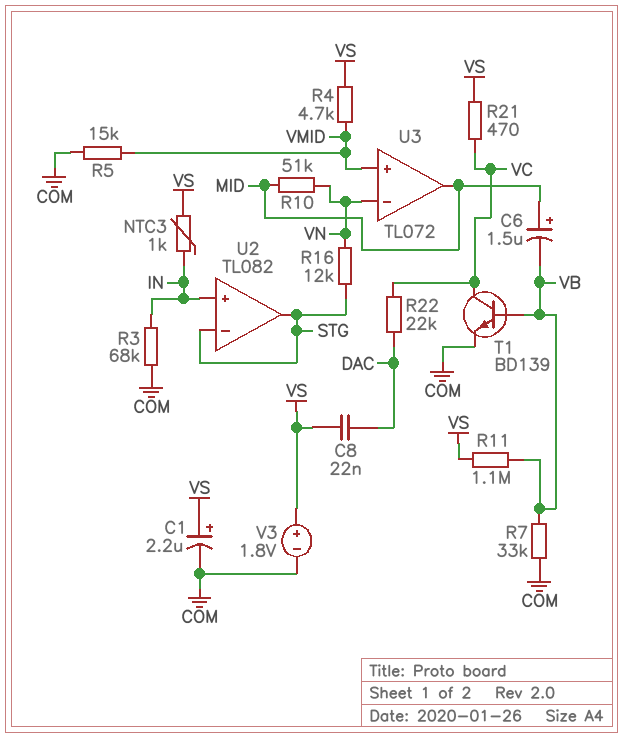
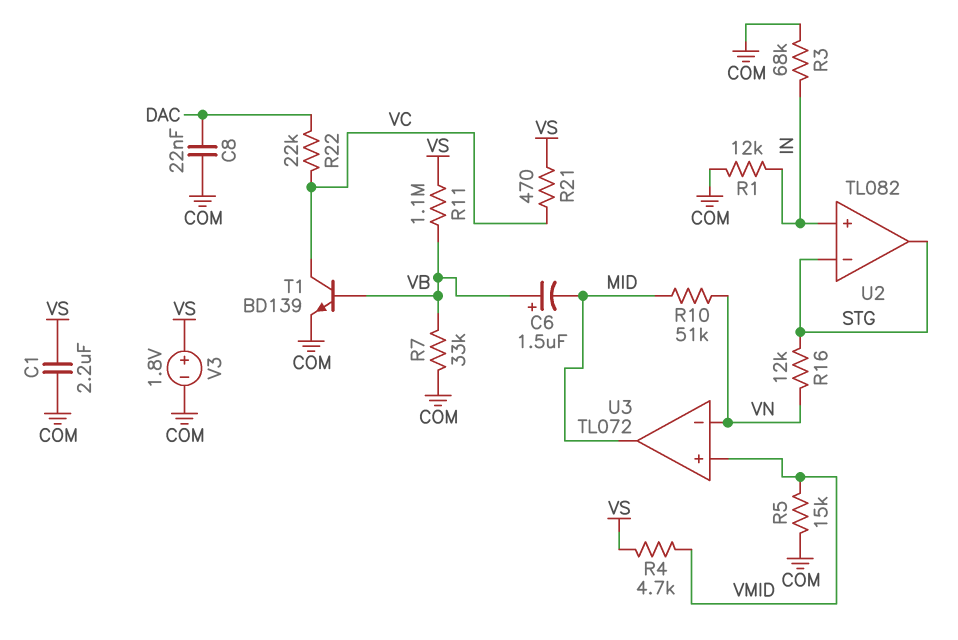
C1: 2.2uF (plus VS, minus COM) -> 2.2uF (COM, VS)
C6: 1.5uF (plus MID, minus VB) -> 1.5uF (plus VB, minus MID)
C8: 22nF (DAC, VS) -> 22nF (COM, DAC)
NTC3: 1k (IN, VS) -> none
R1: none -> 12k (COM, IN)

